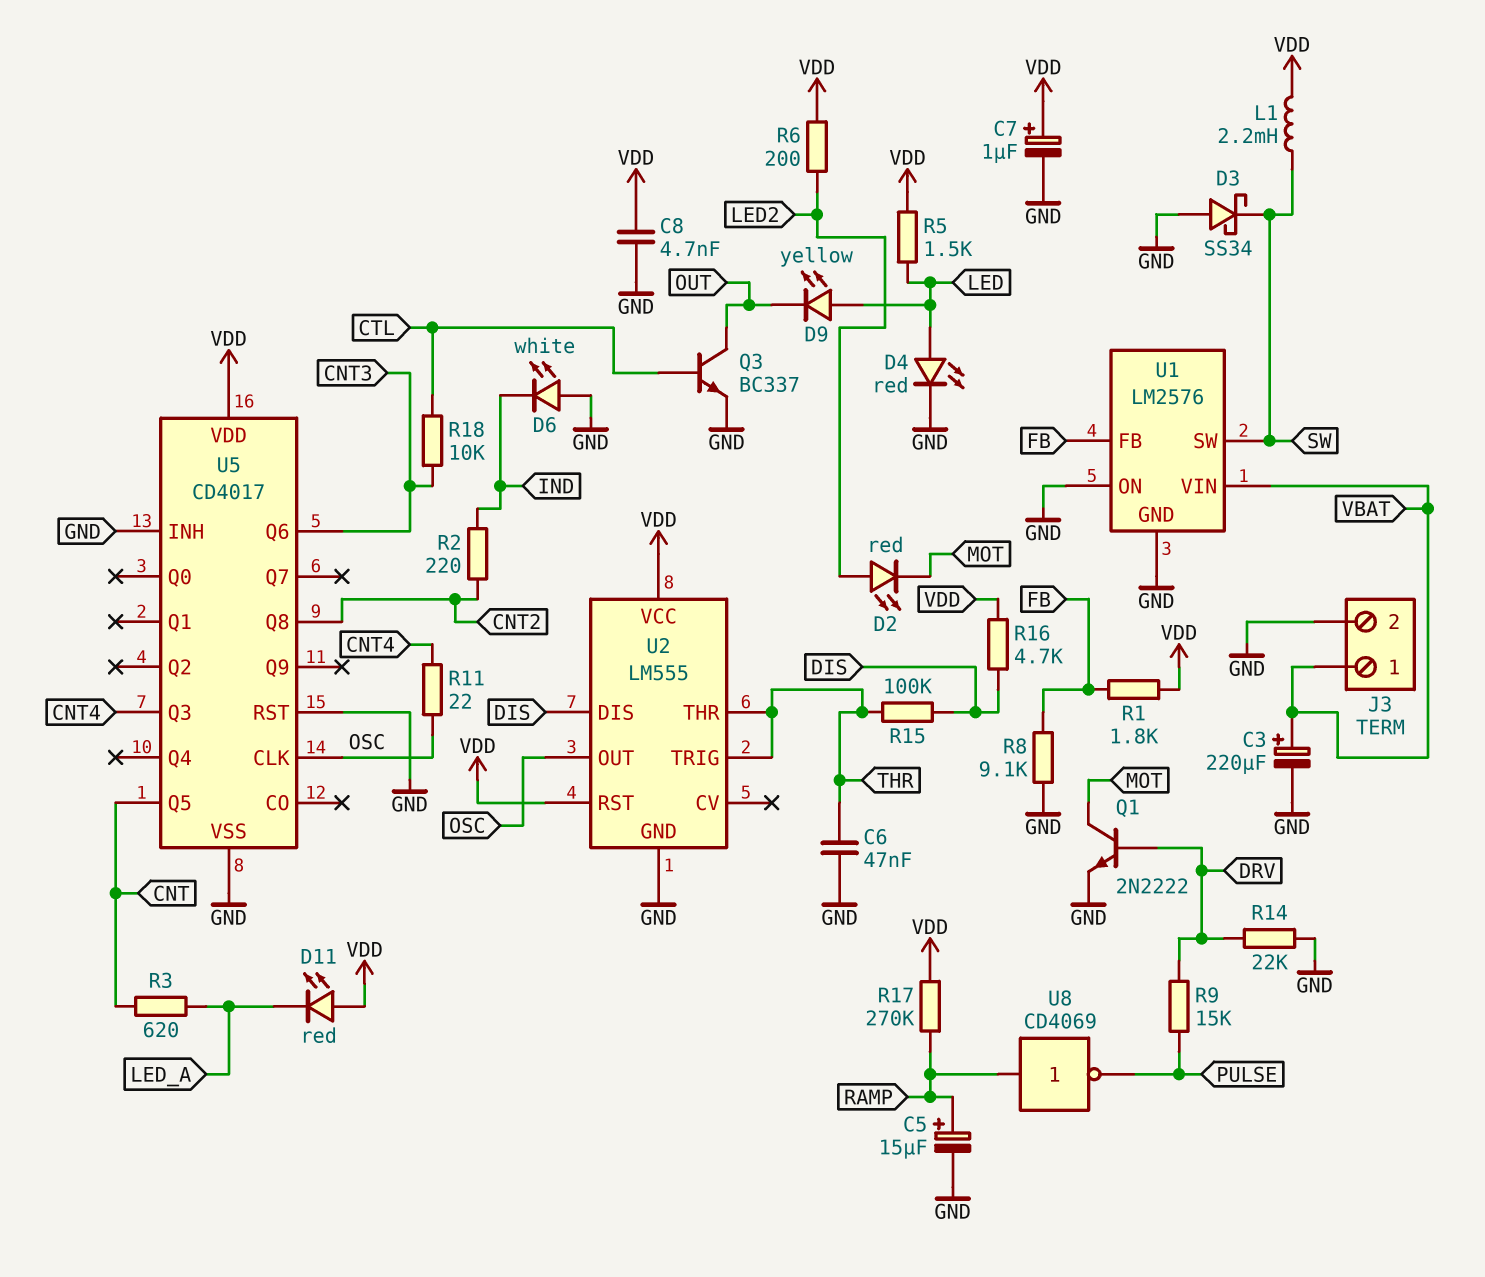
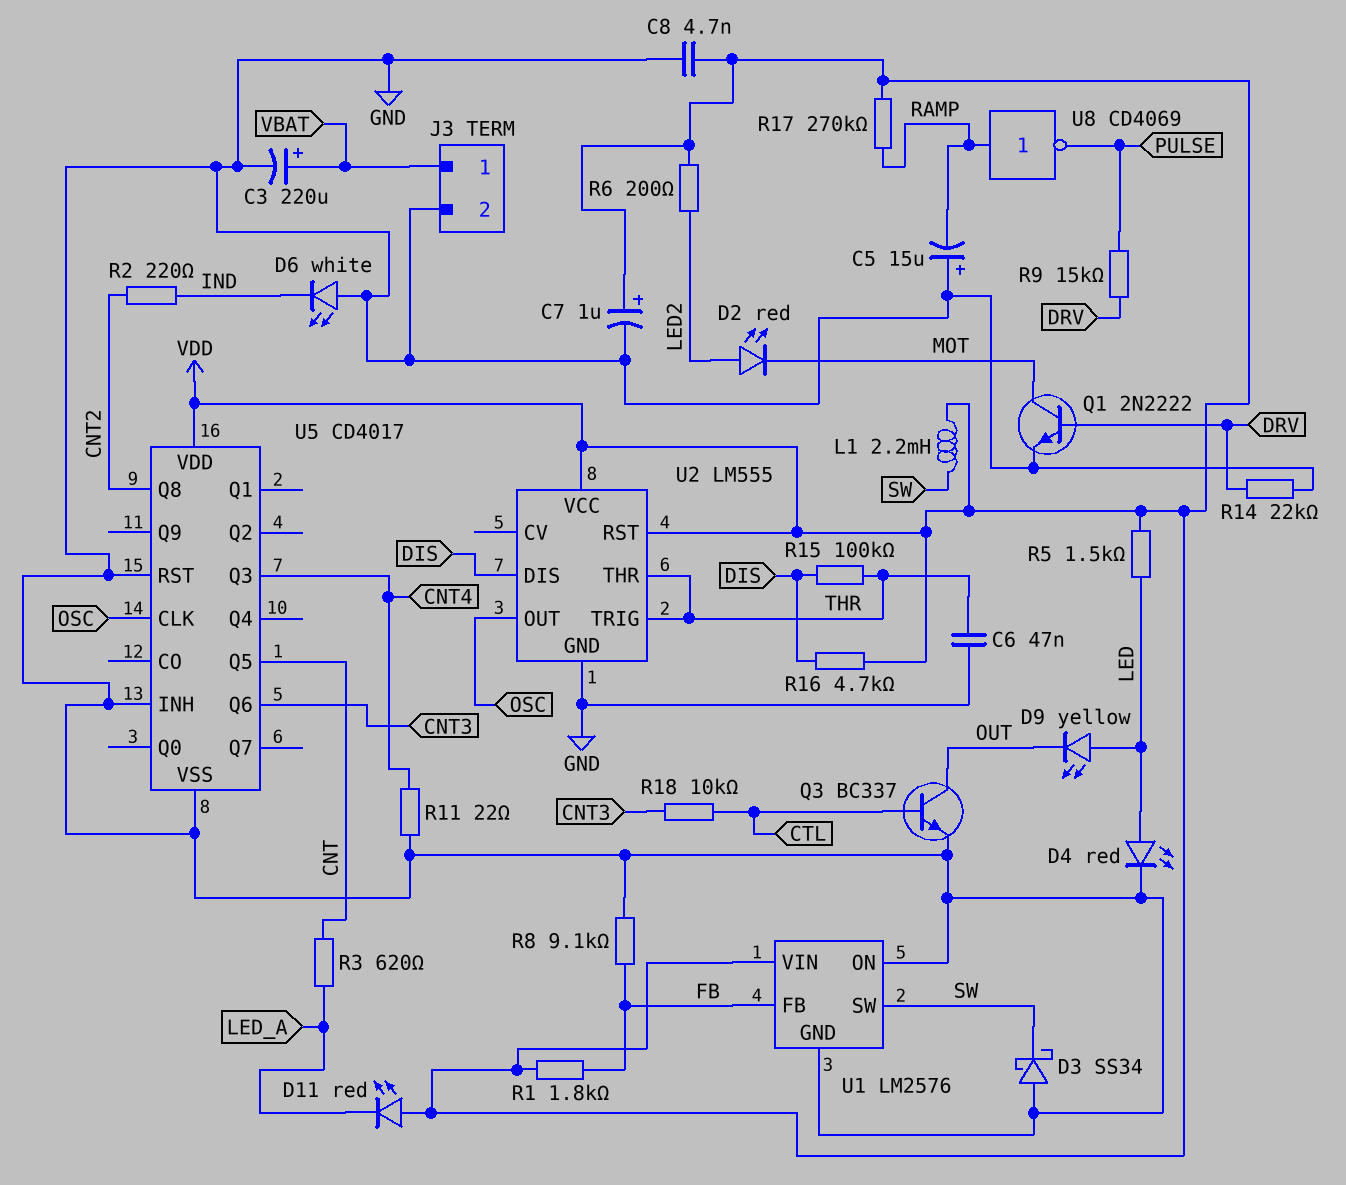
C5: 15uF (plus RAMP, minus GND) -> 15uF (plus GND, minus RAMP)
R11: 22 (CNT4, OSC) -> 22 (CNT4, GND)
U1 pin VIN: VBAT -> VDD

